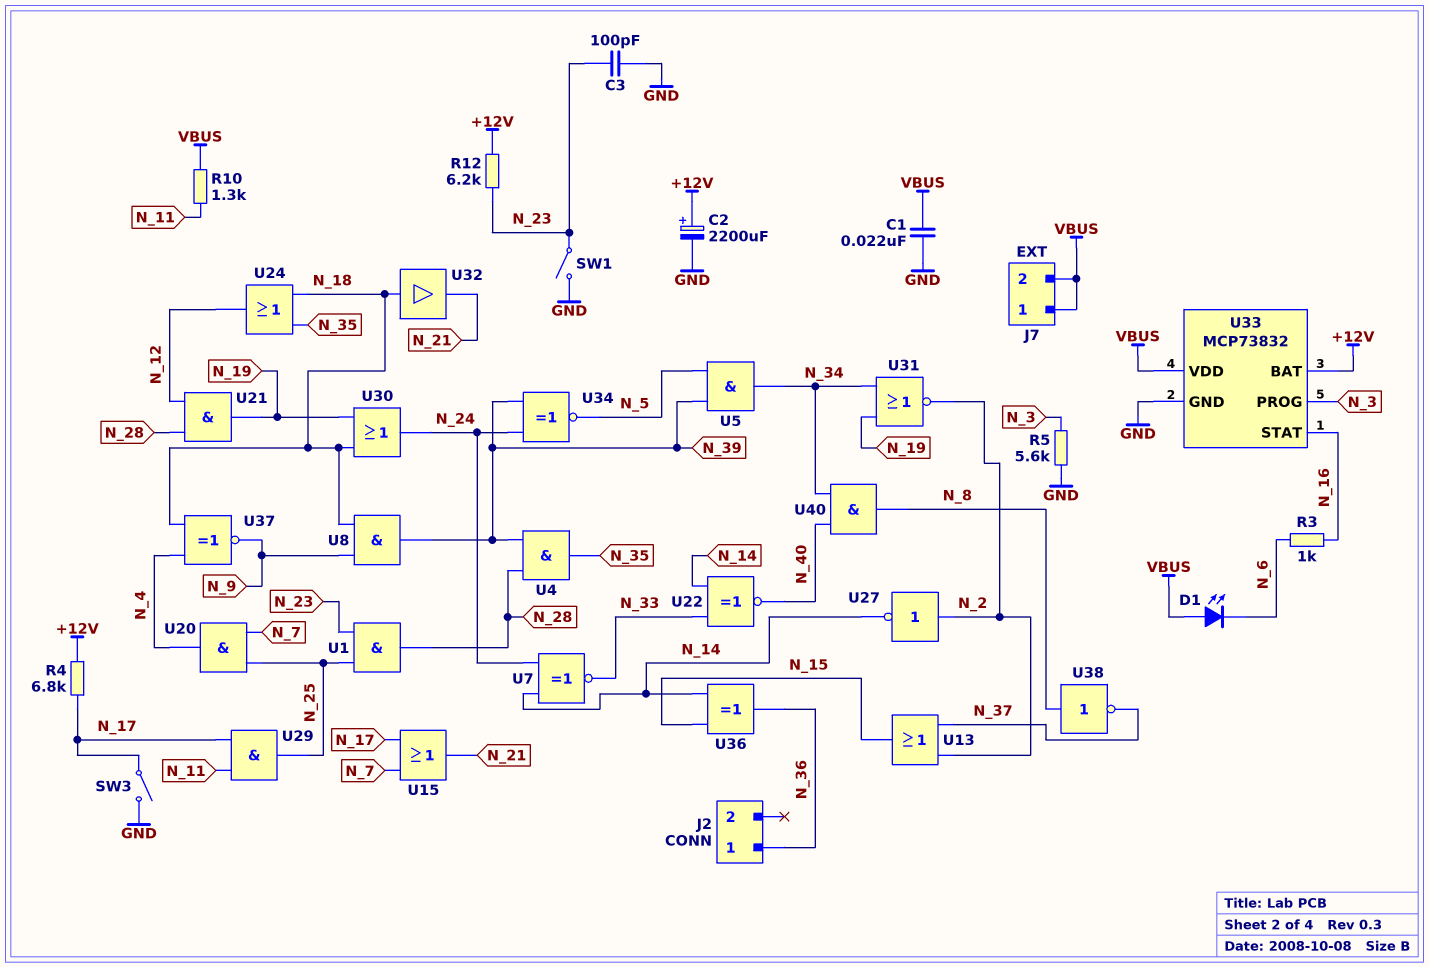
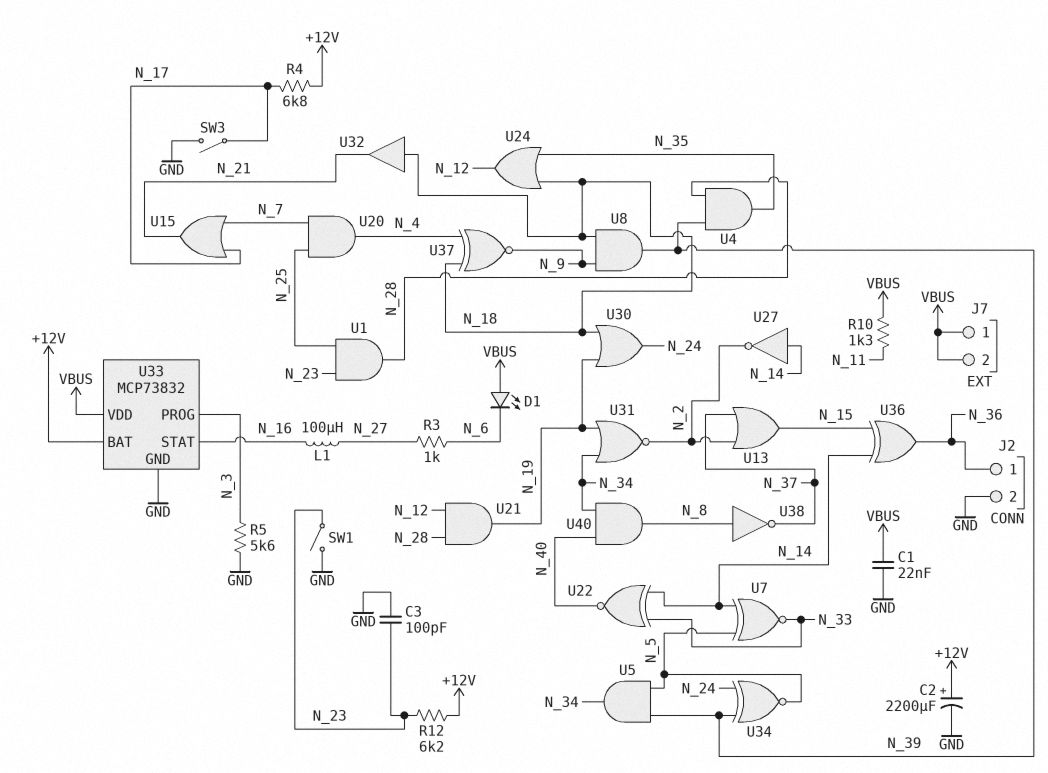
J2 pin 2: none -> GND
L1: none -> 100uH (N_16, N_27)
R3: 1k (N_6, N_16) -> 1k (N_6, N_27)
U7: XNOR (in N_14, in N_24, out N_33) -> XNOR (in N_5, in N_14, out N_33)
U27: NOT (in N_2, out N_14) -> NOT (in N_14, out N_2)
U29: AND (in N_11, in N_17, out N_25) -> none

